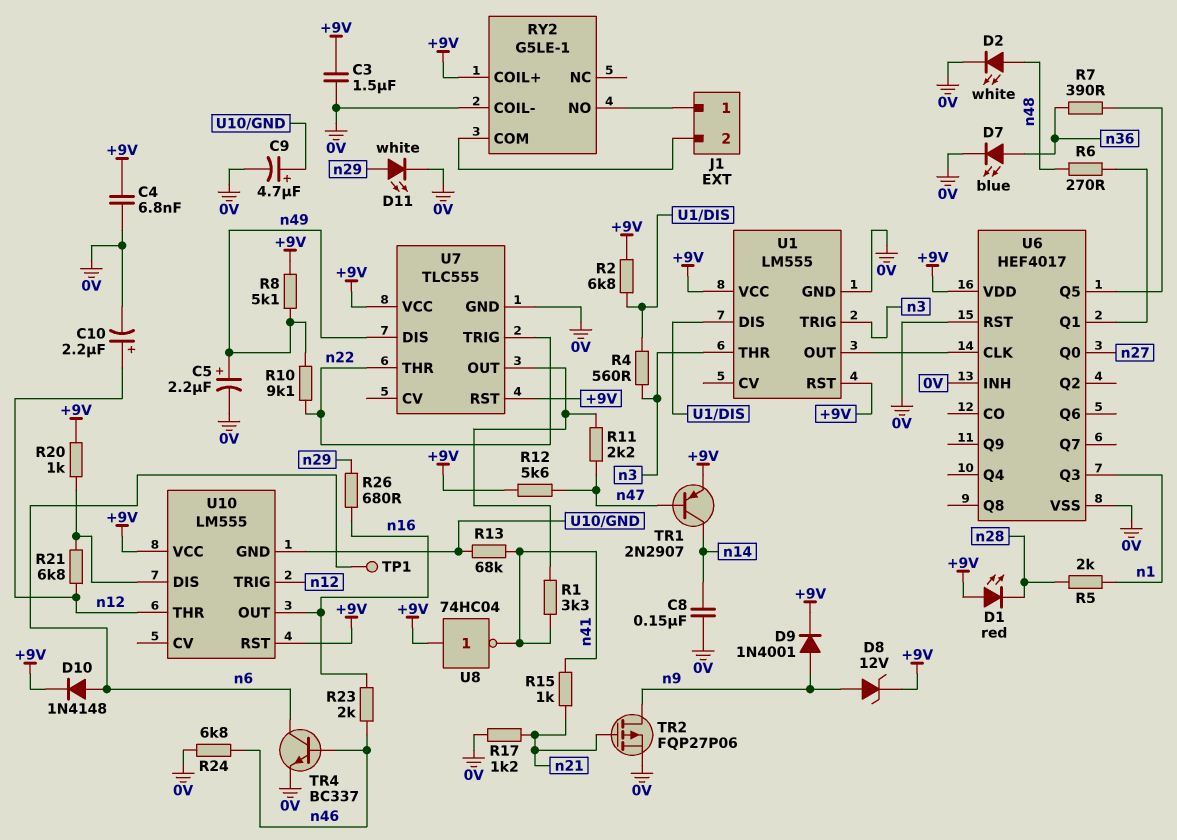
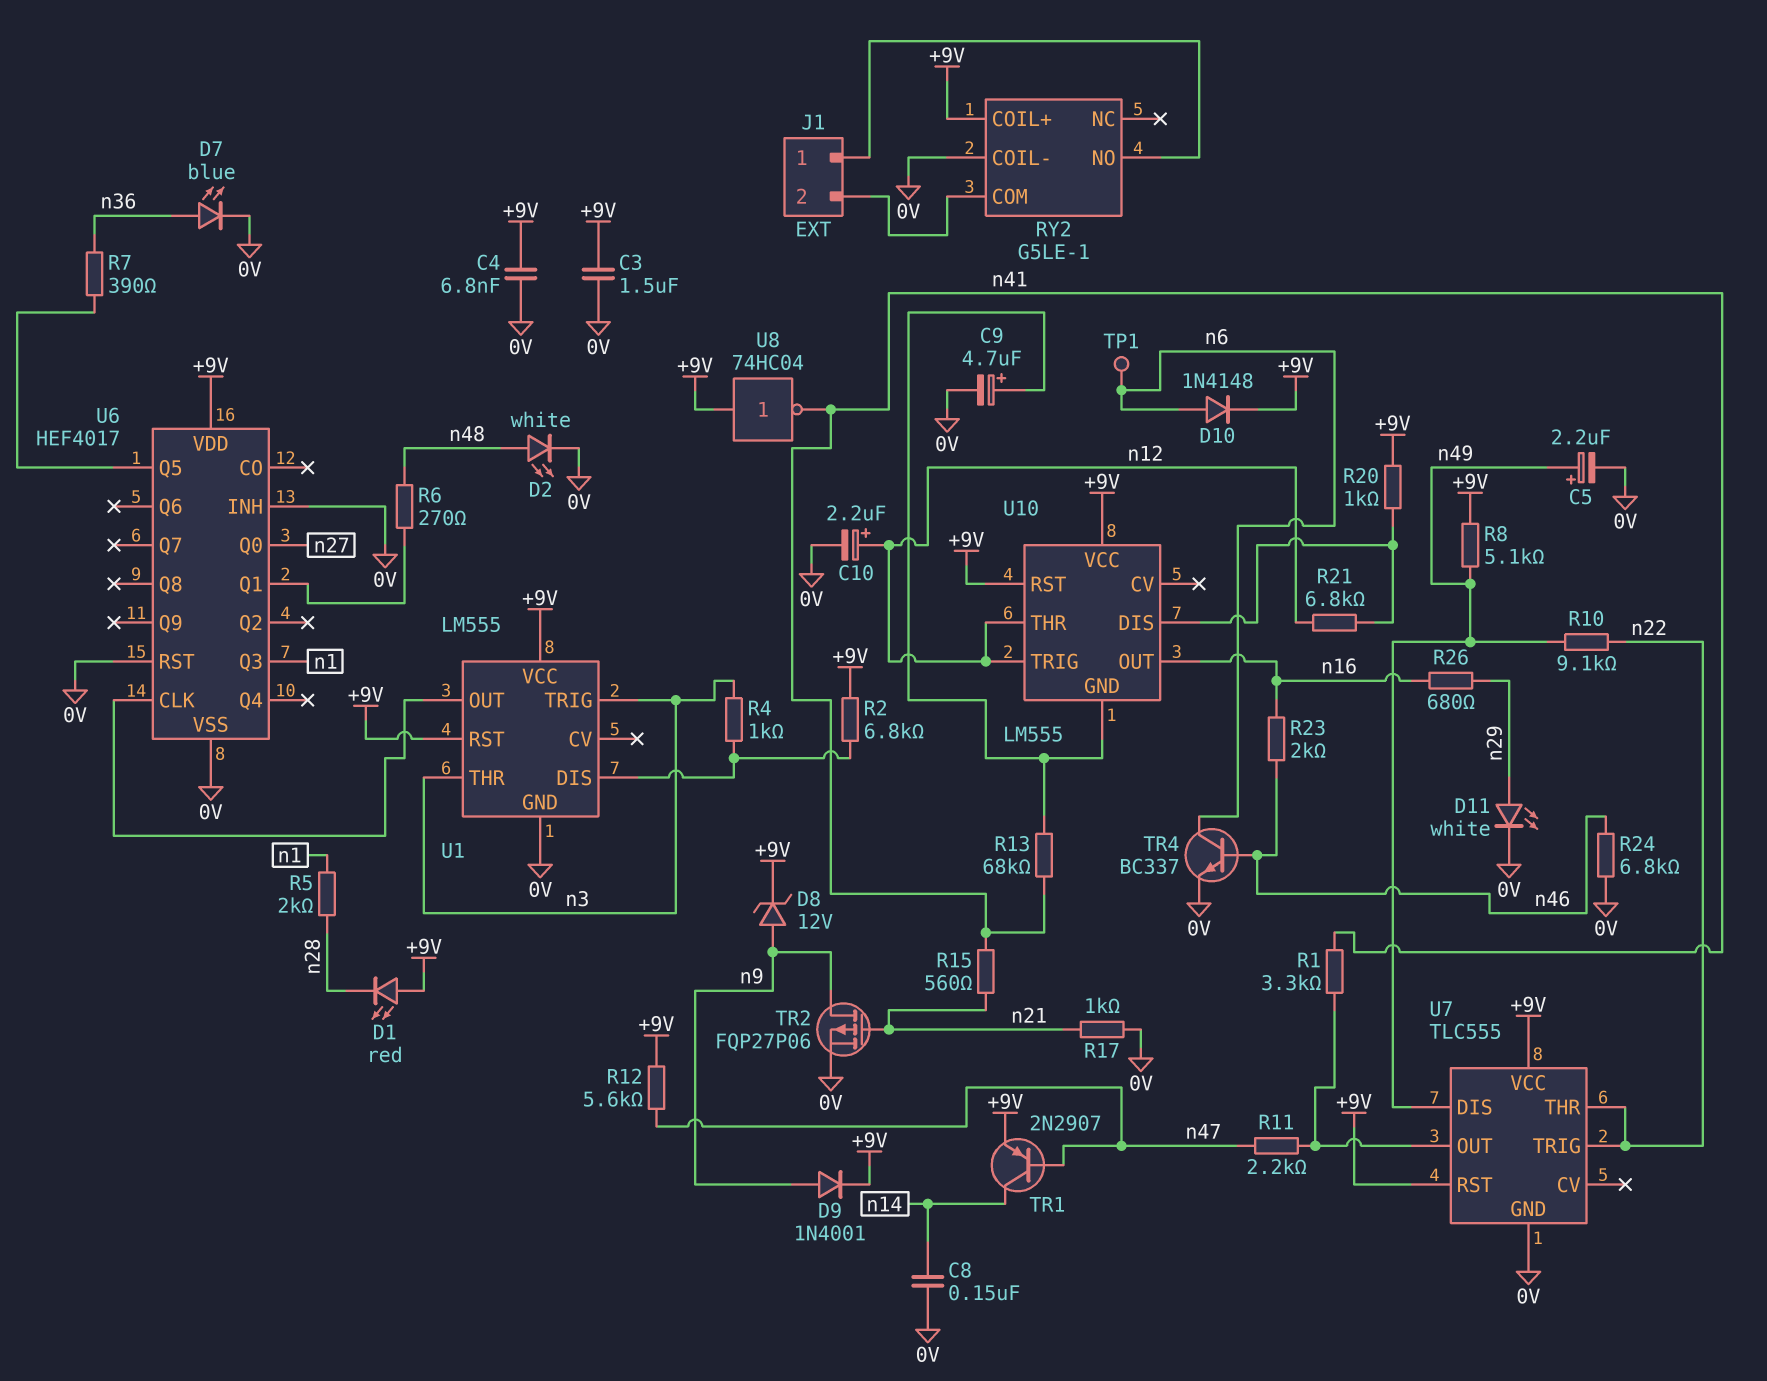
R4: 560 (U1/DIS, n3) -> 1k (U1/DIS, n3)
R15: 1k (n21, n41) -> 560 (n21, n41)
R17: 1.2k (0V, n21) -> 1k (0V, n21)

